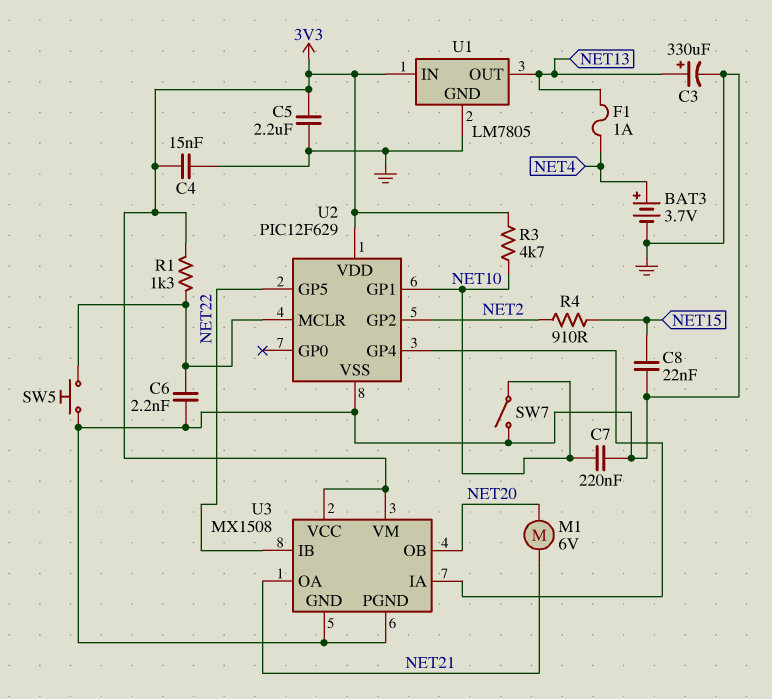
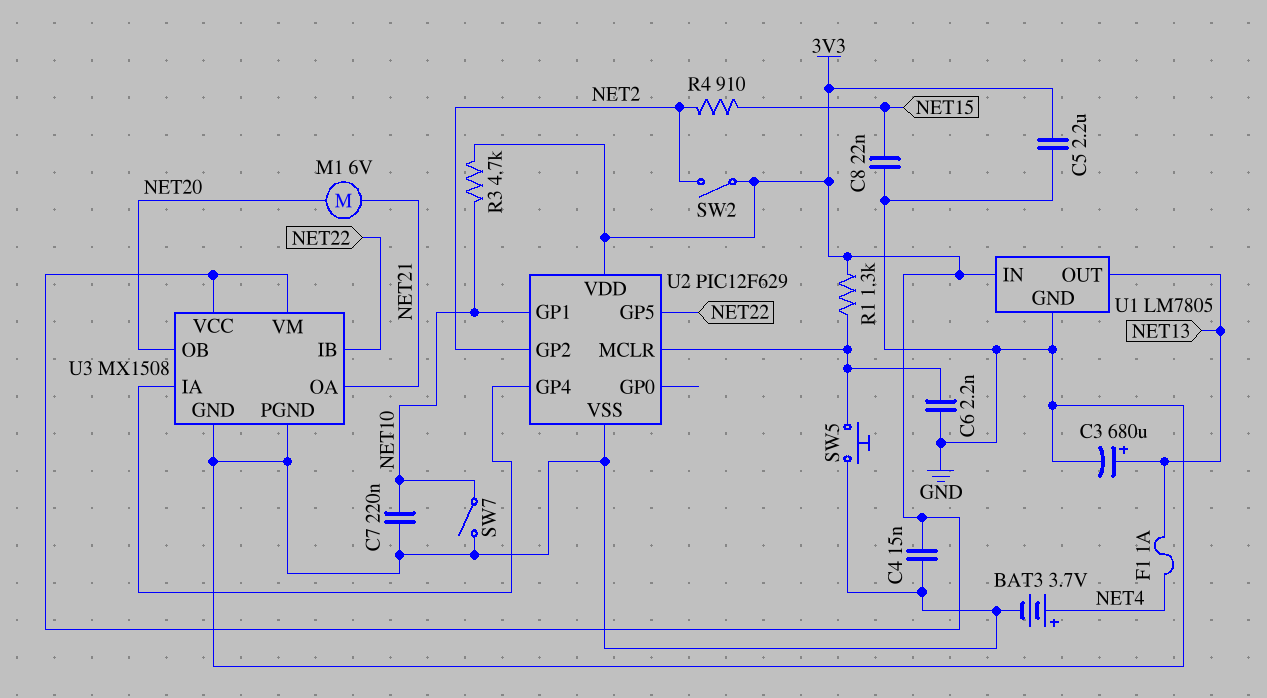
C3: 330uF (plus NET13, minus GND) -> 680uF (plus NET13, minus GND)
SW2: none -> switch (3V3, NET2)

